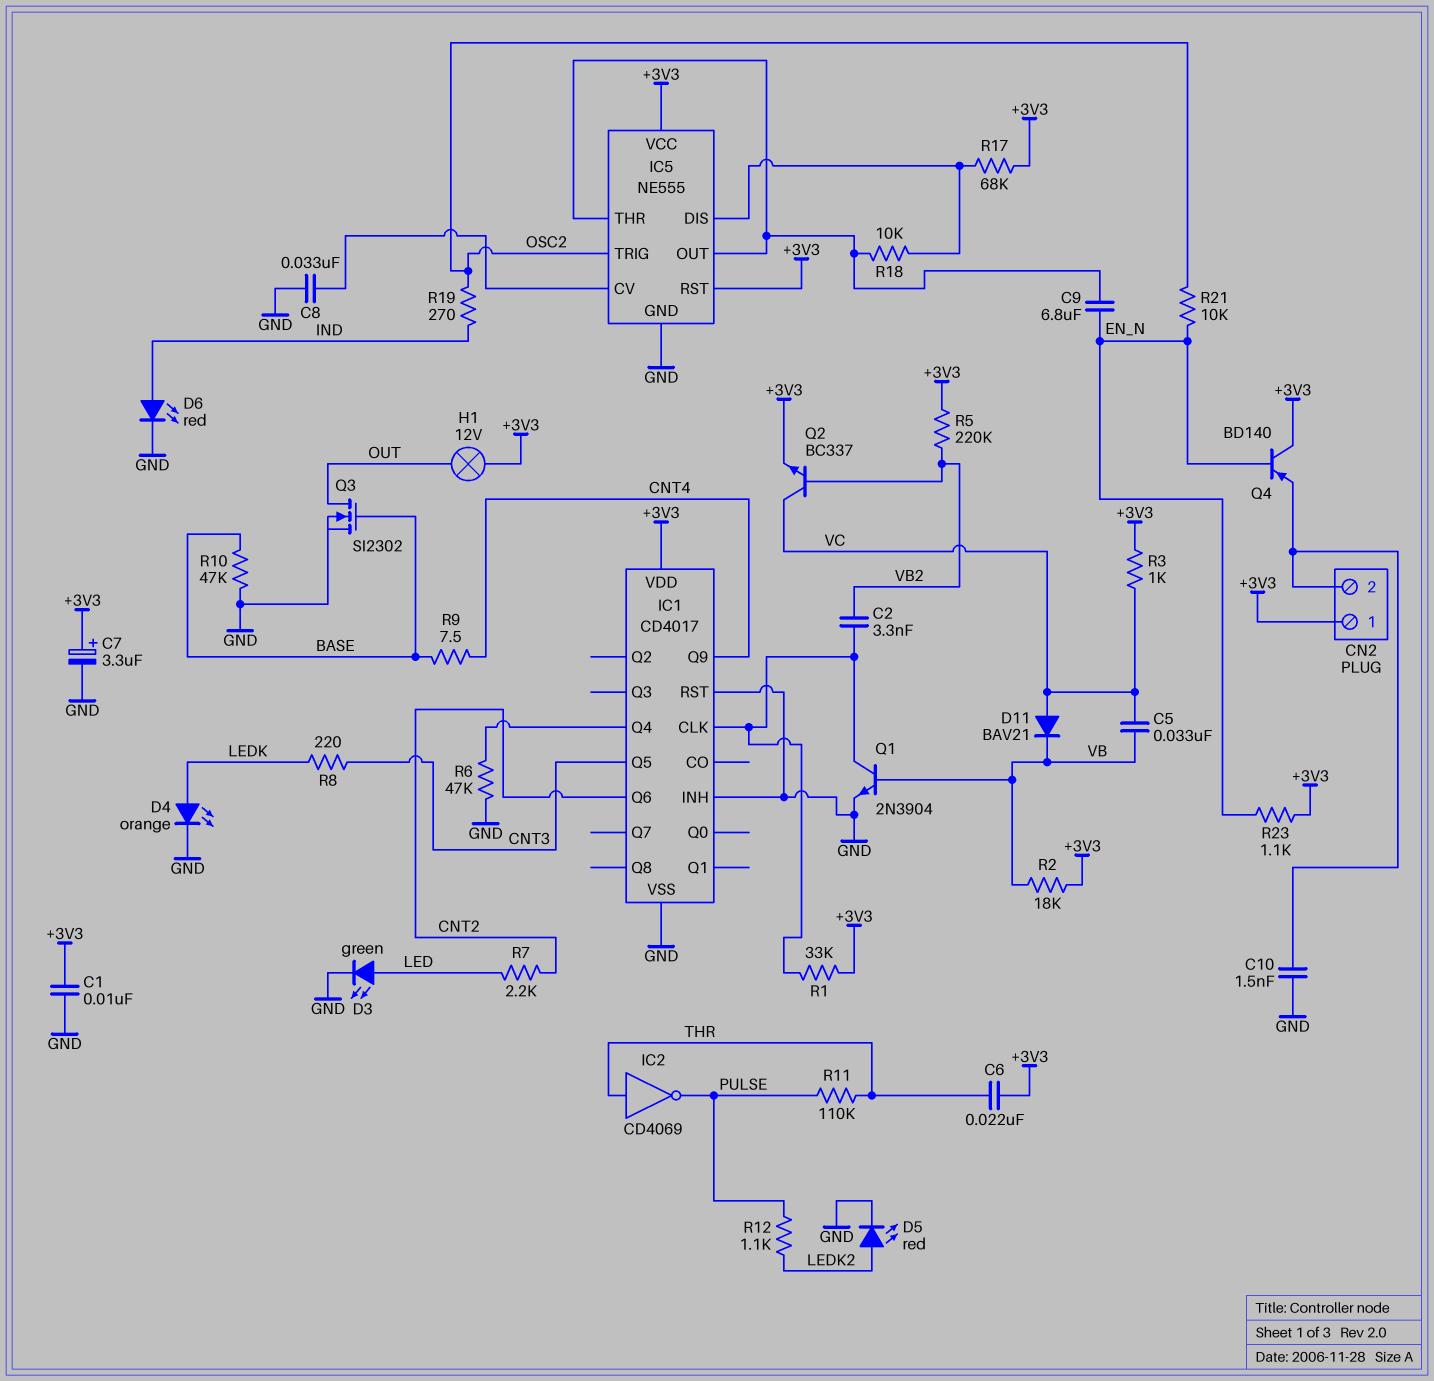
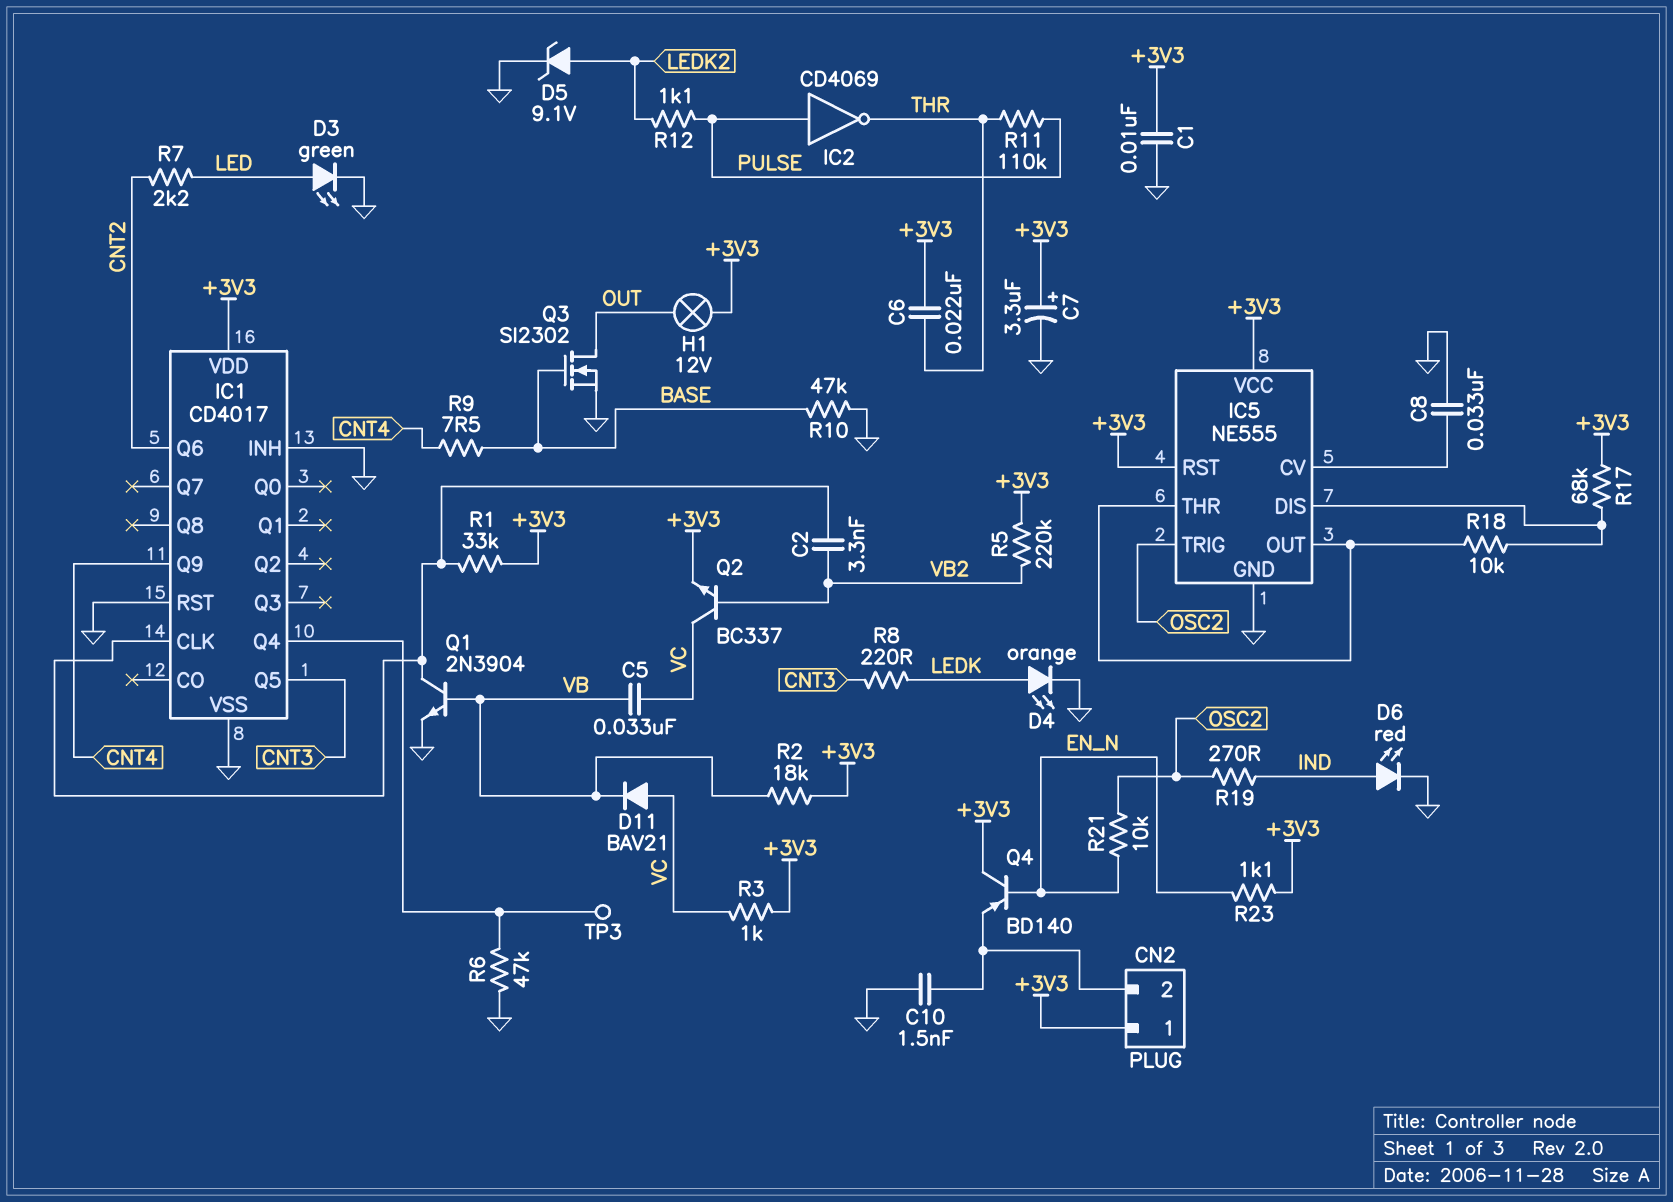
C9: 6.8uF (EN_N, IC5/OUT) -> none
D5: LED red (A LEDK2, K GND) -> zener 9.1V (A LEDK2, K GND)
IC2: NOT CD4069 (in THR, out PULSE) -> NOT CD4069 (in PULSE, out THR)
TP3: none -> test point (IC1/Q4)

